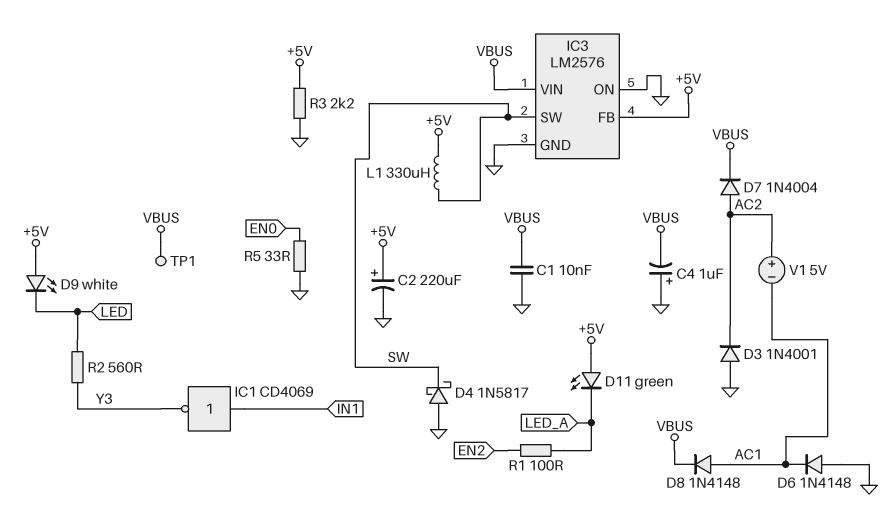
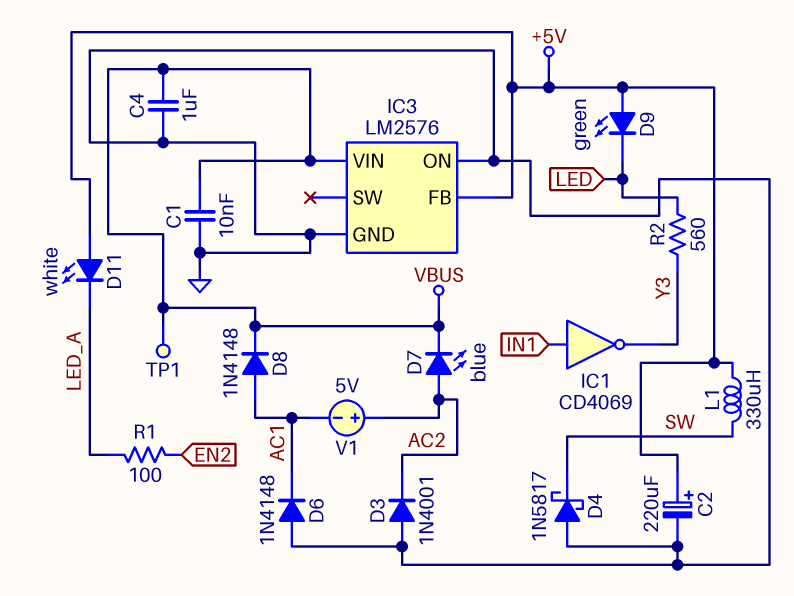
C4: 1uF (plus GND, minus VBUS) -> 1uF (GND, VBUS)
D7: diode 1N4004 (A AC2, K VBUS) -> LED blue (A AC2, K VBUS)
D9: LED white (A +5V, K LED) -> LED green (A +5V, K LED)
D11: LED green (A +5V, K LED_A) -> LED white (A +5V, K LED_A)
IC3 pin SW: SW -> none
R3: 2.2k (+5V, GND) -> none
R5: 33 (EN0, GND) -> none

